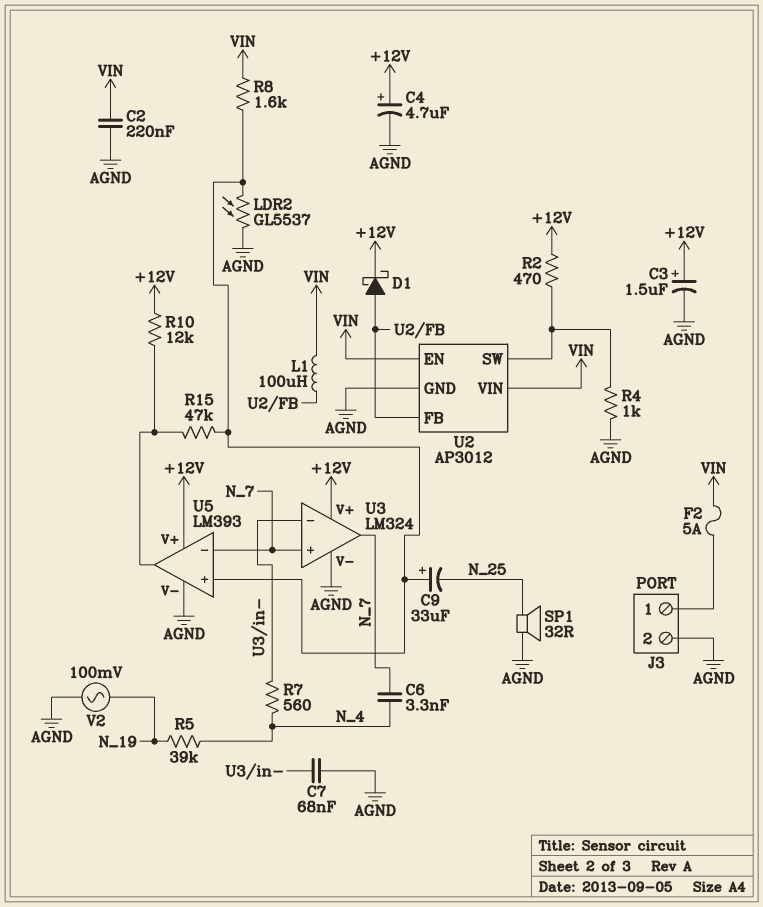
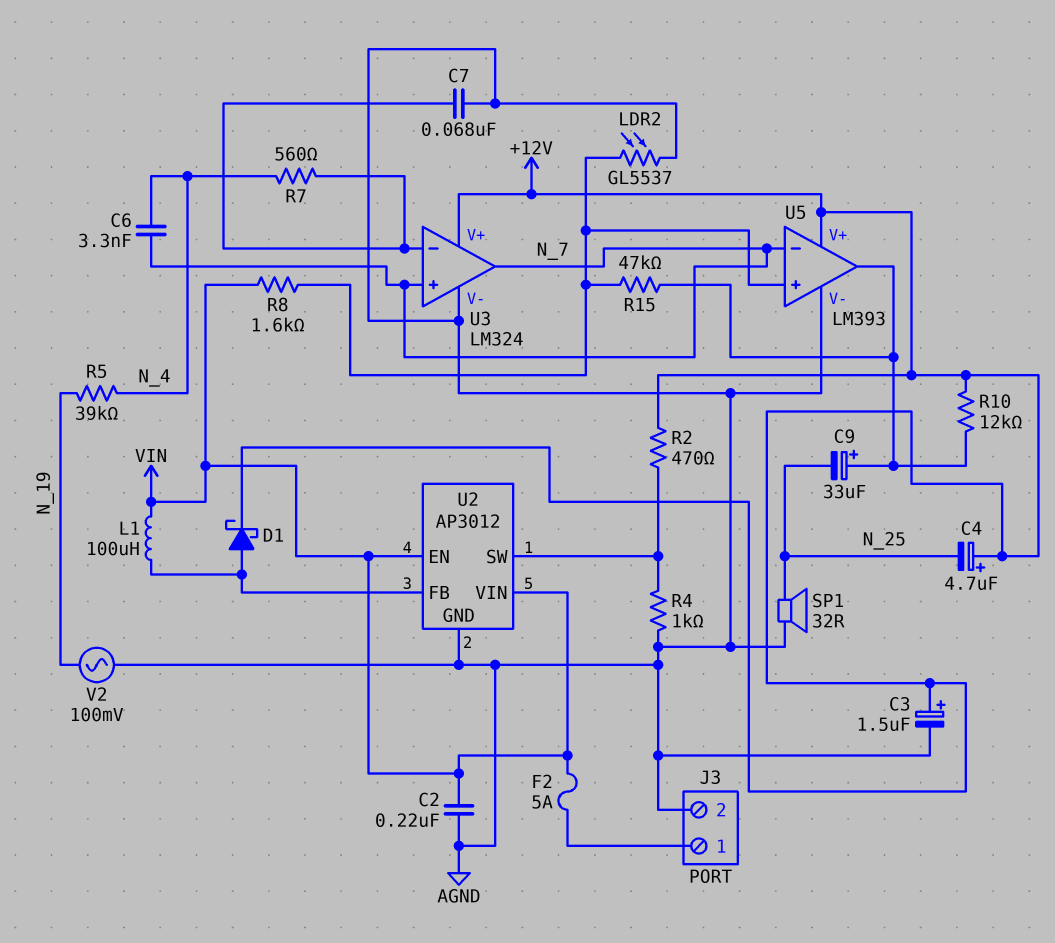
C4: 4.7uF (plus +12V, minus AGND) -> 4.7uF (plus +12V, minus N_25)
C9: 33uF (plus U5/in+, minus N_25) -> 33uF (plus U5/out, minus N_25)

